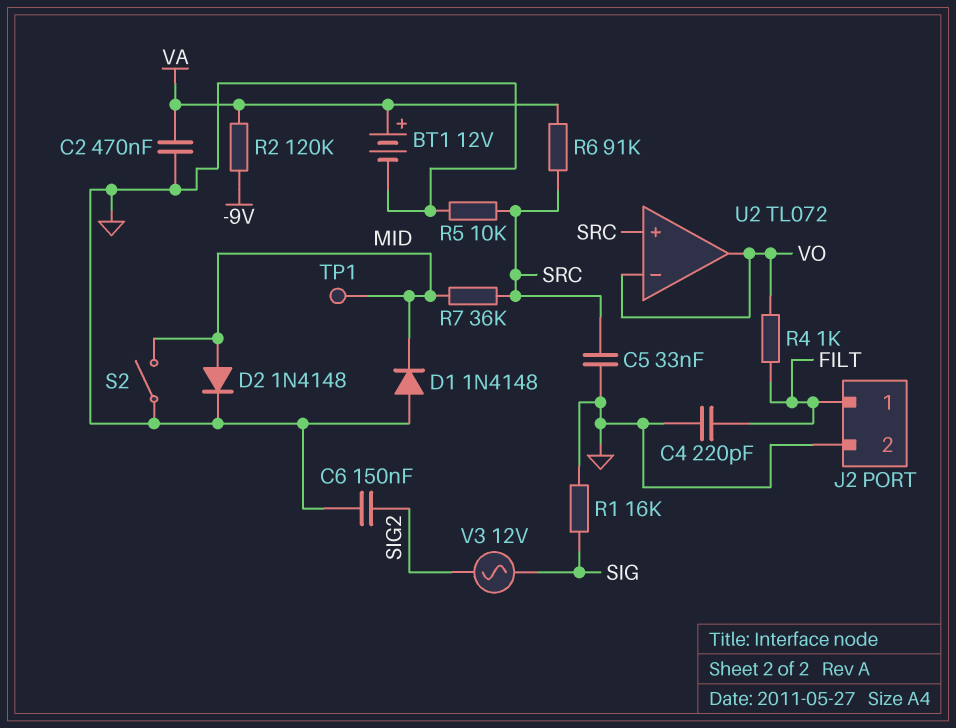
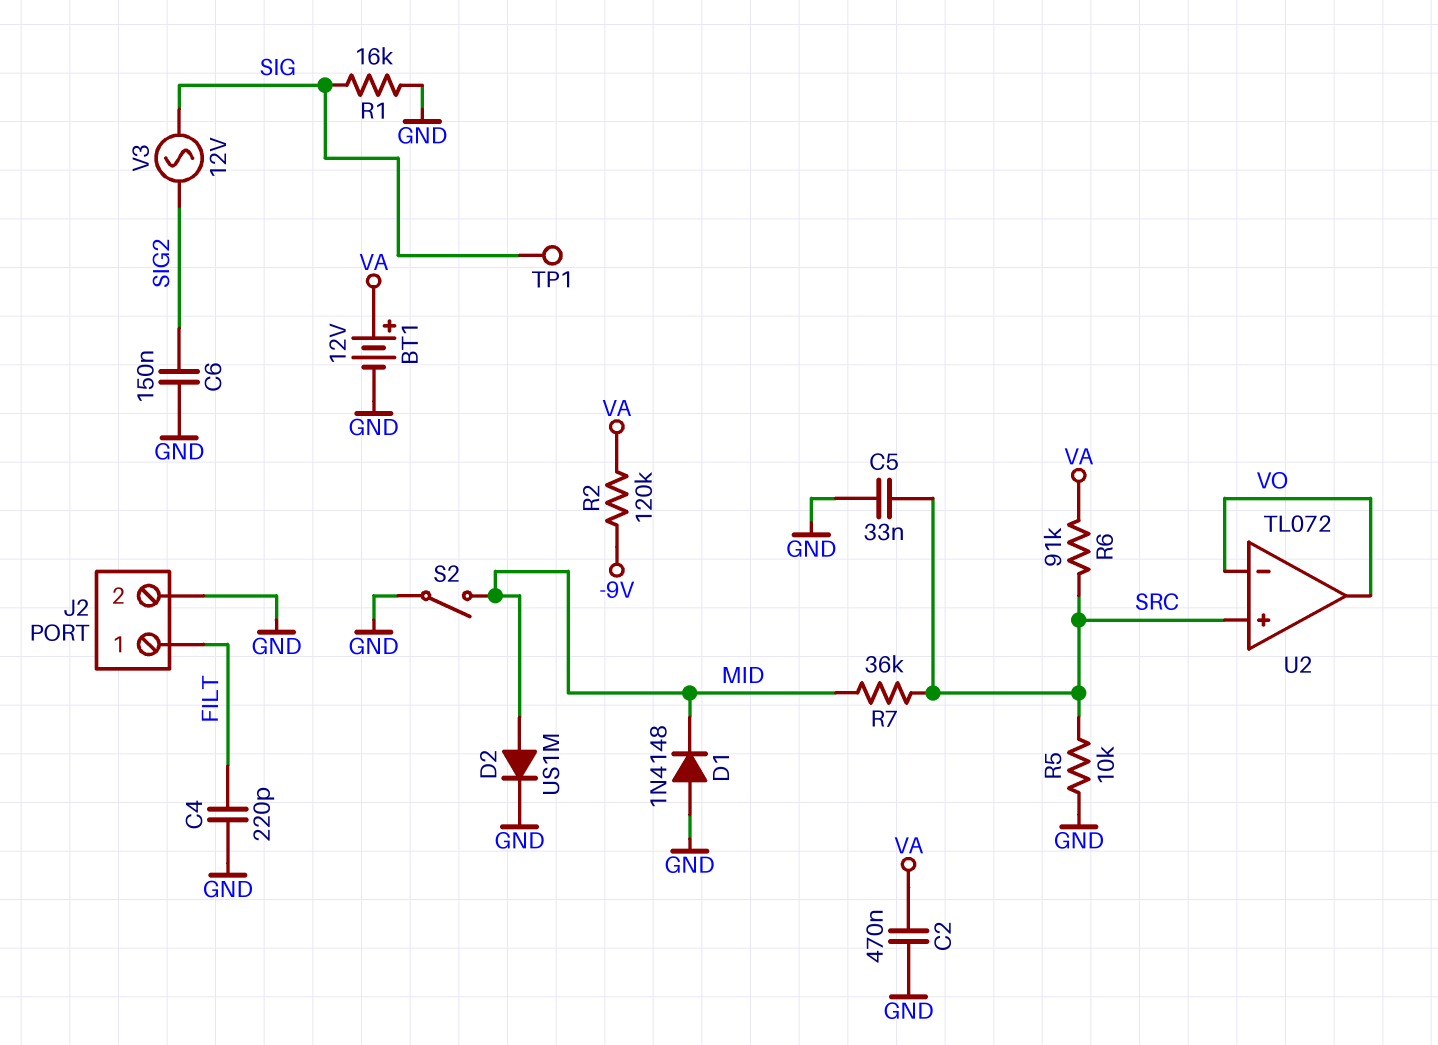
D2: diode 1N4148 (A MID, K GND) -> diode US1M (A MID, K GND)
R4: 1k (FILT, VO) -> none
TP1: test point (MID) -> test point (SIG)

